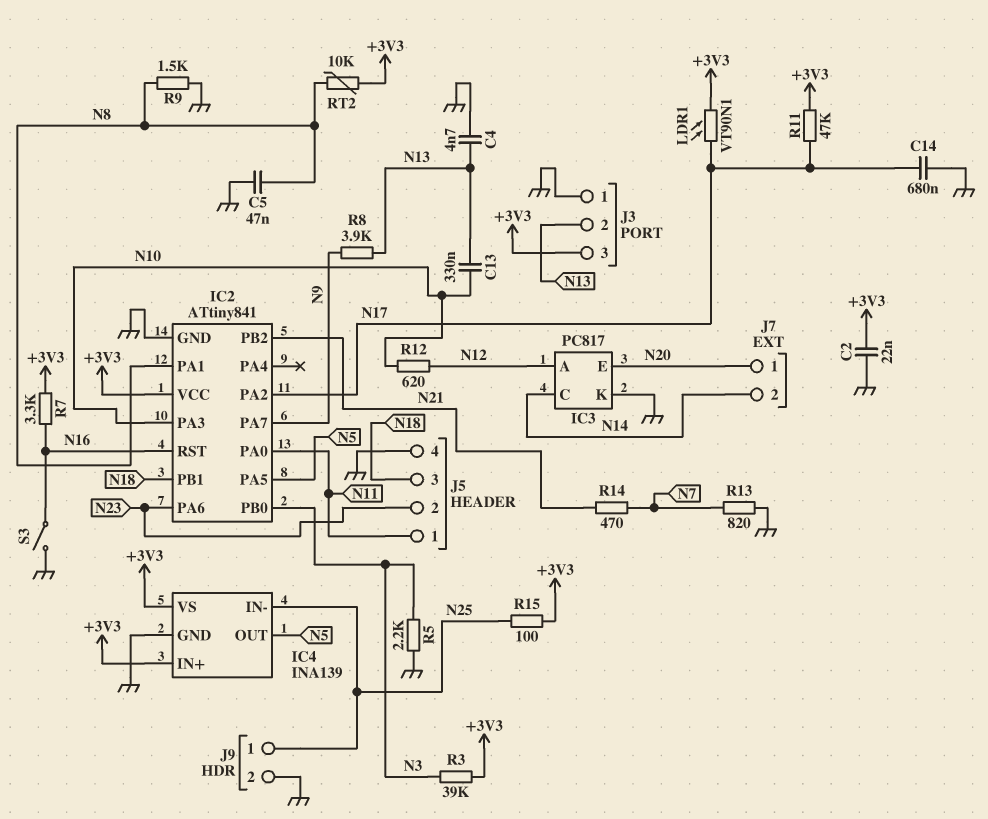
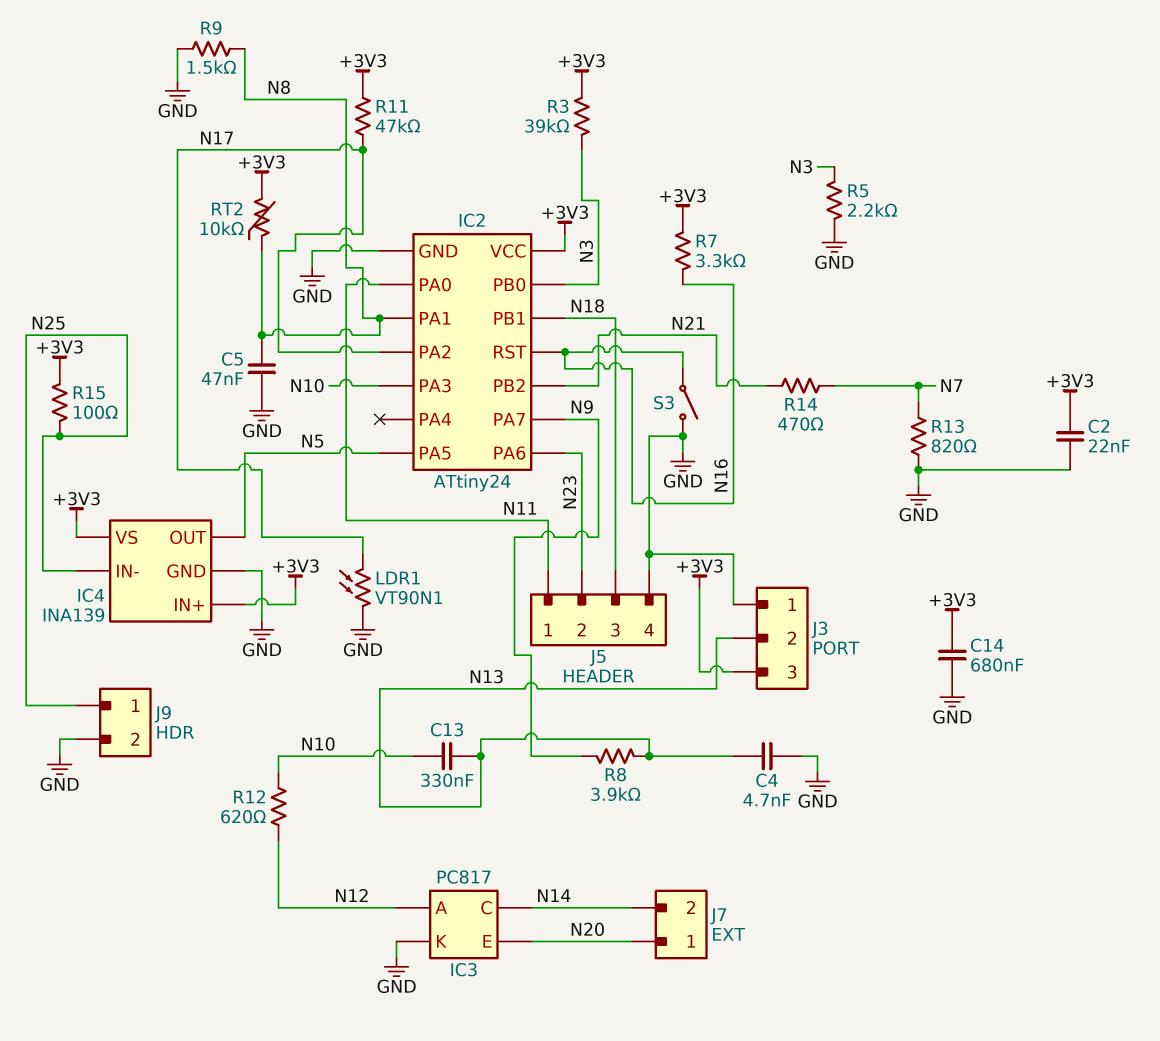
C14: 680nF (GND, N17) -> 680nF (+3V3, GND)
IC2: ATtiny841 -> ATtiny24
LDR1: VT90N1 (+3V3, N17) -> VT90N1 (GND, N17)

